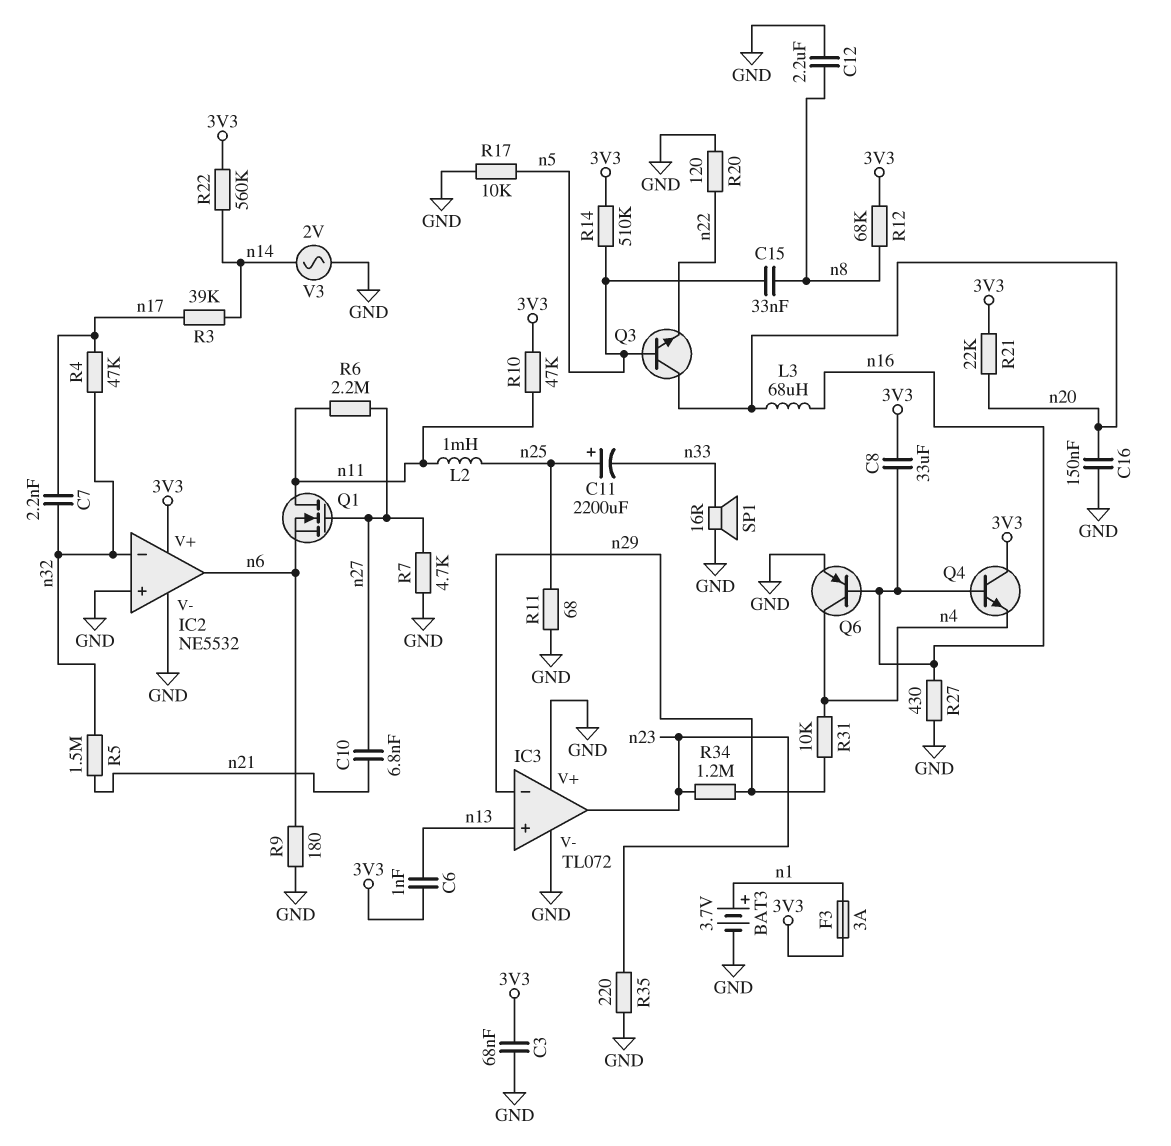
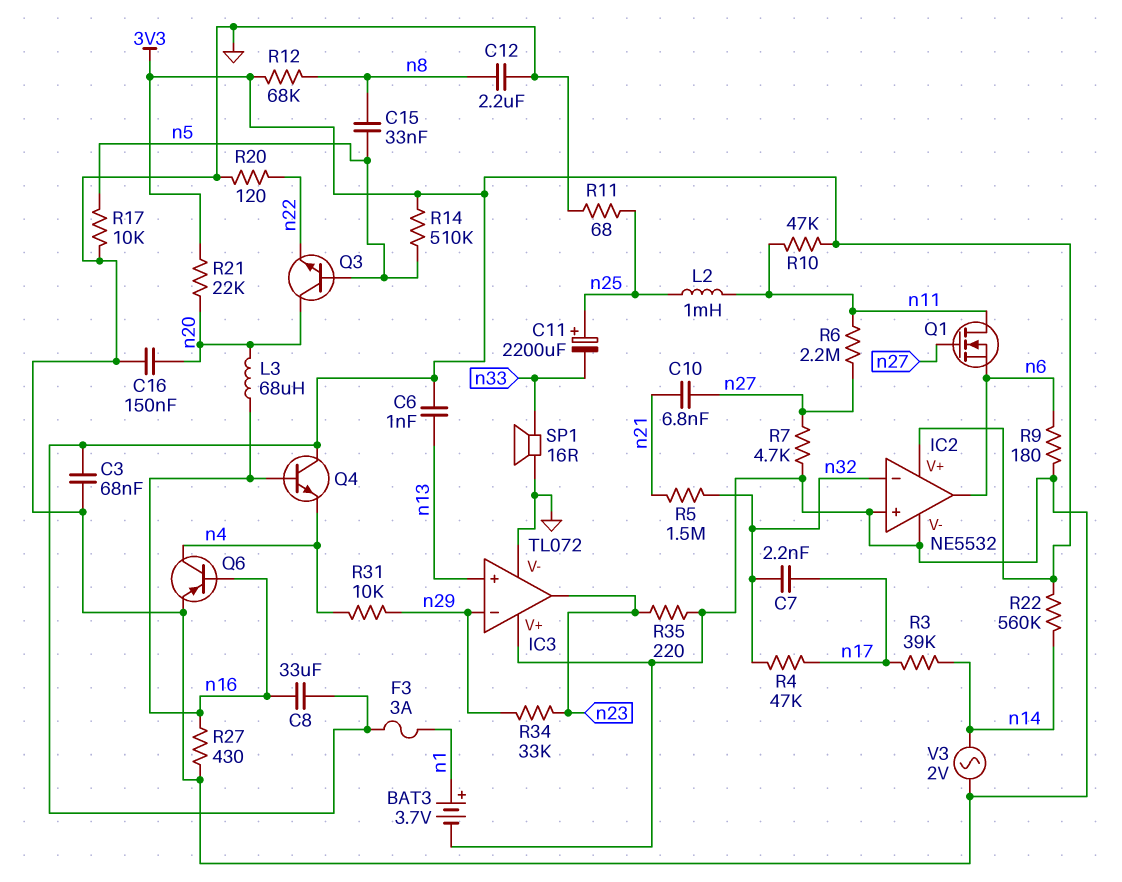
R34: 1.2M (n23, n29) -> 33k (n23, n29)

